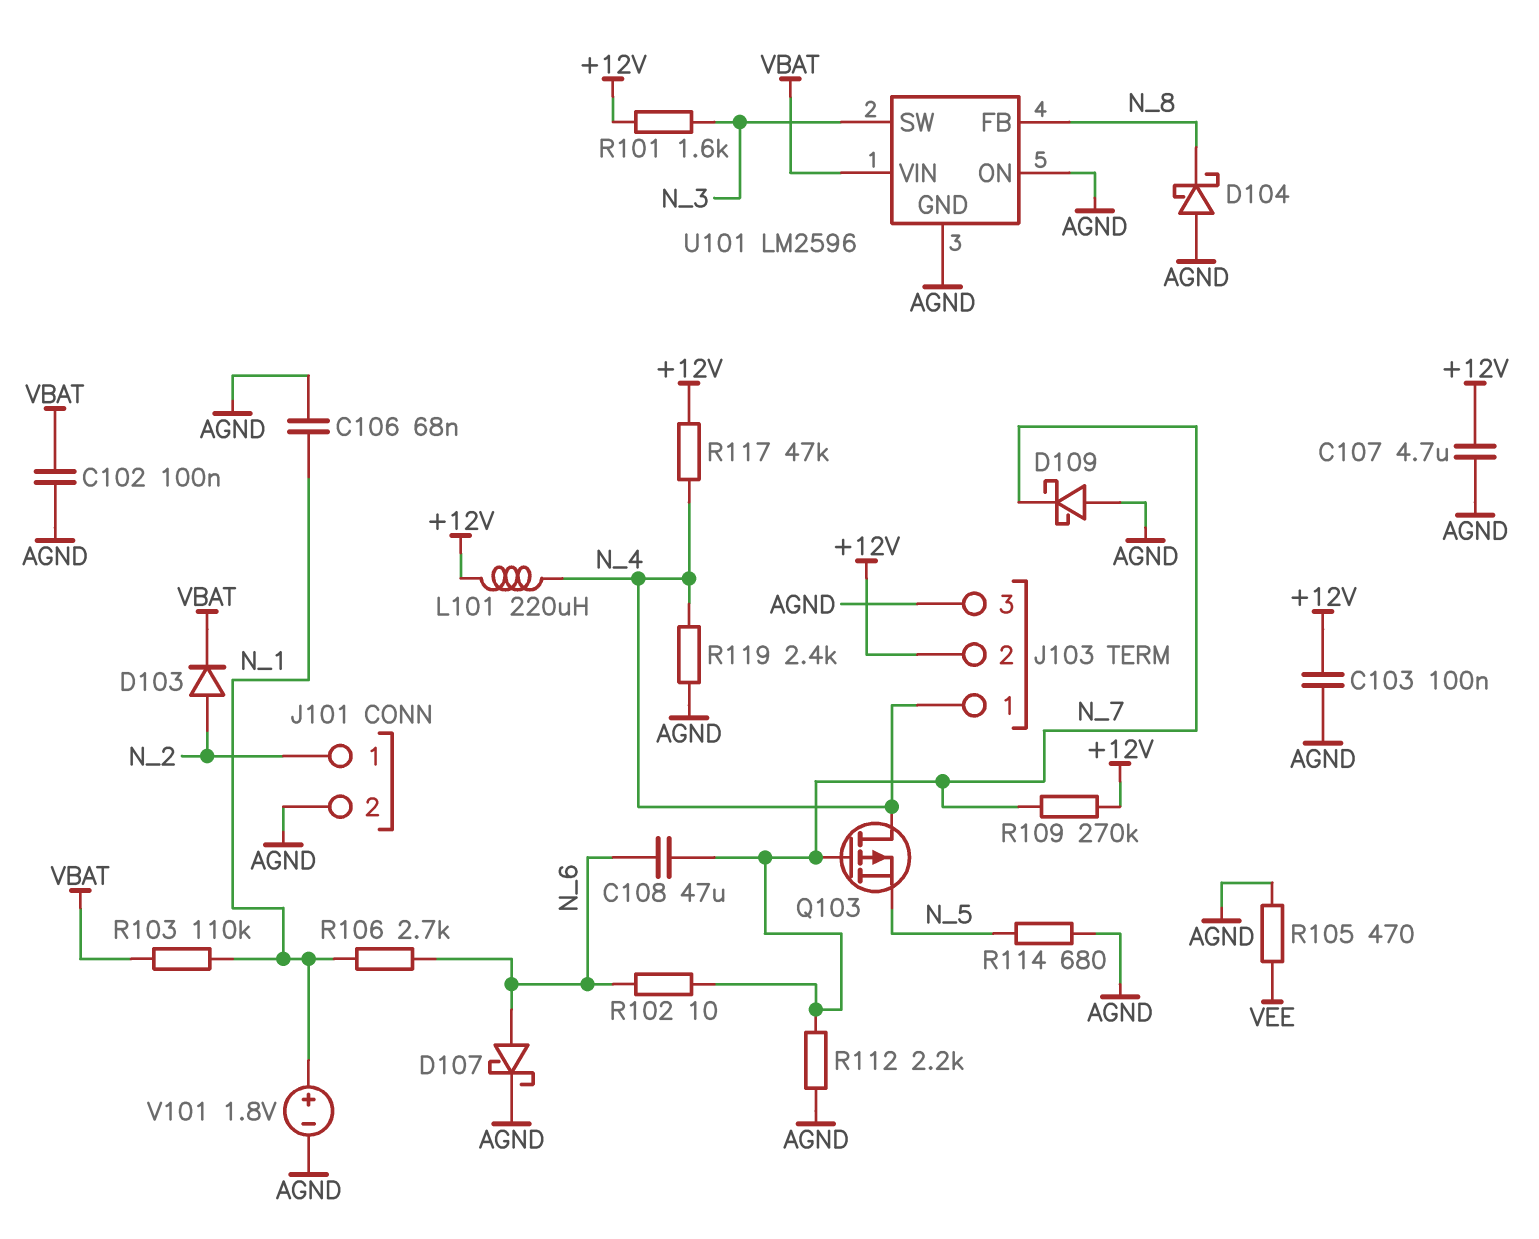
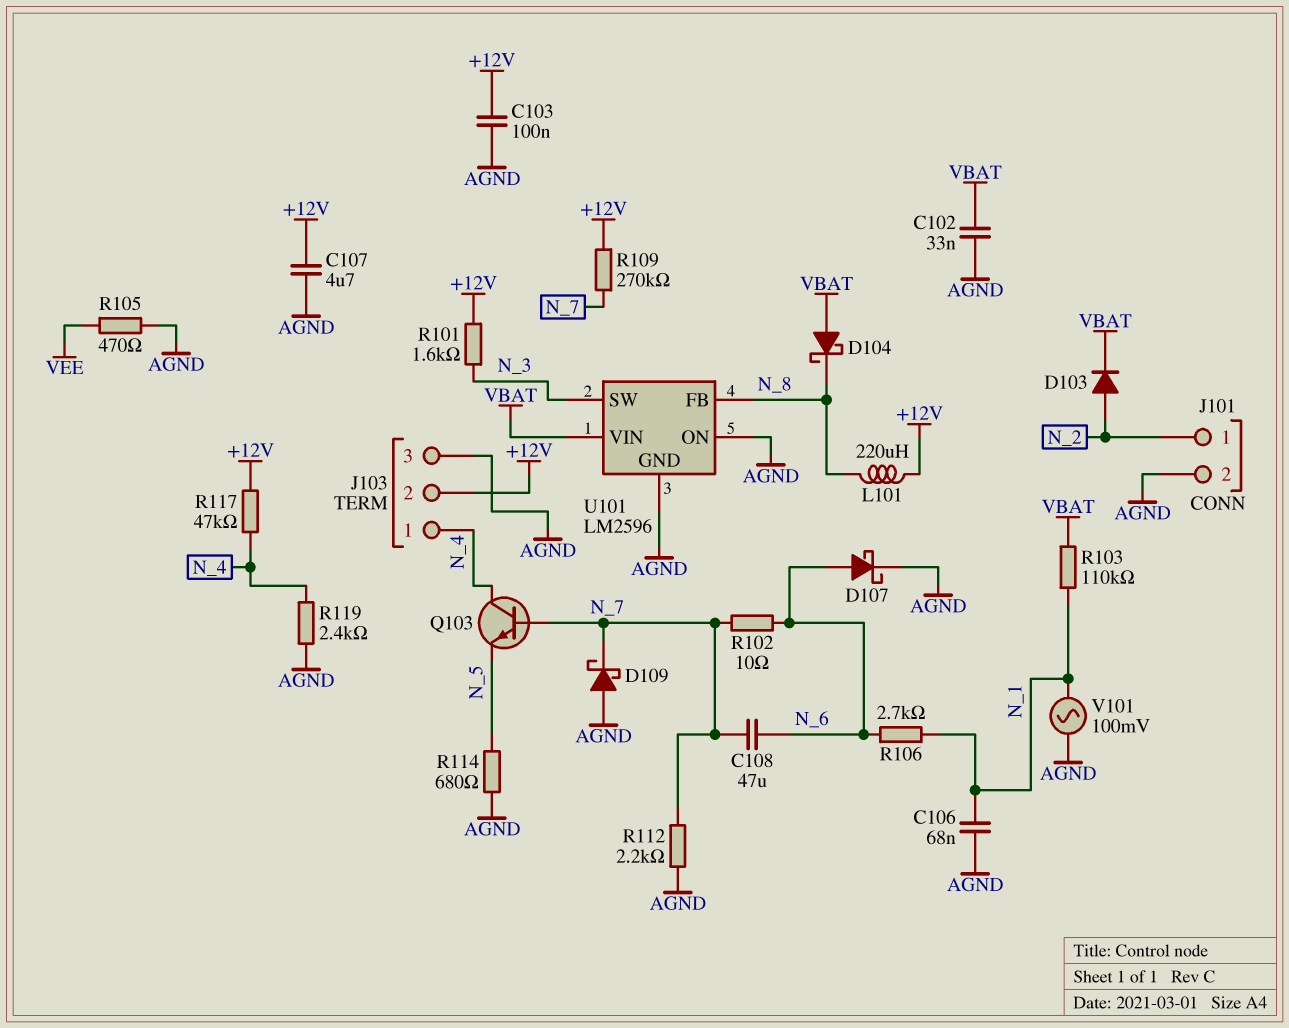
C102: 100nF (AGND, VBAT) -> 33nF (AGND, VBAT)
D104: schottky (A AGND, K N_8) -> schottky (A VBAT, K N_8)
L101: 220uH (+12V, N_4) -> 220uH (+12V, N_8)
Q103: PMOS (G N_7, D N_4, S N_5) -> NPN (B N_7, C N_4, E N_5)
V101: 1.8V (plus N_1, minus AGND) -> AC 100mV (AGND, N_1)

